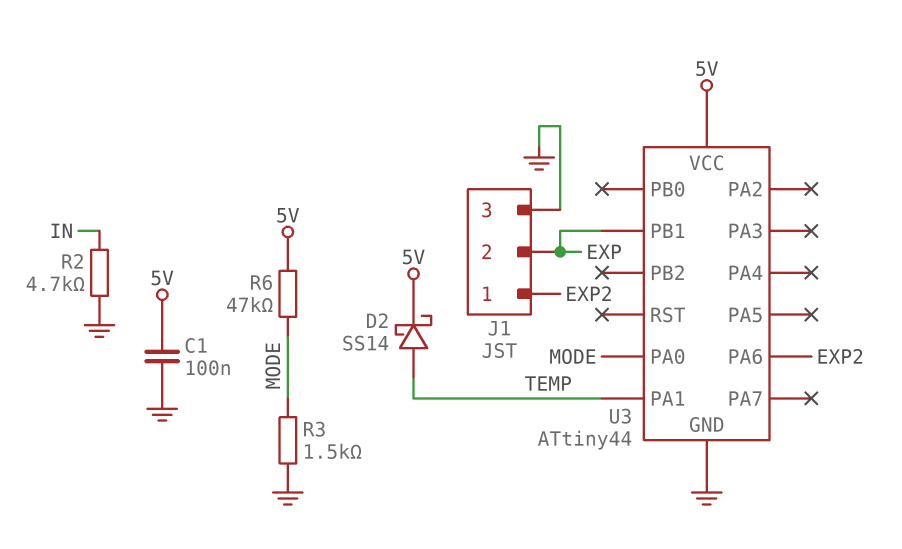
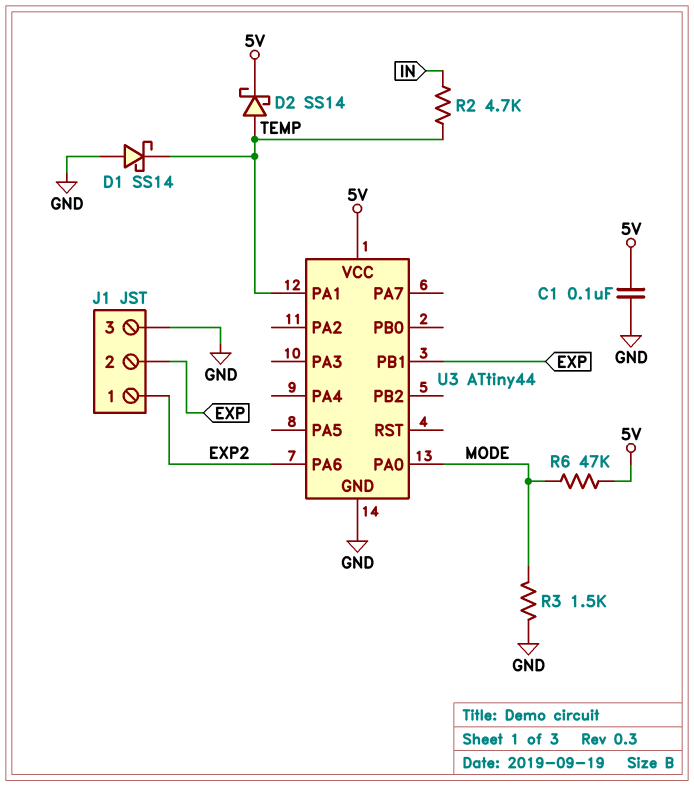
D1: none -> schottky SS14 (A GND, K TEMP)
R2: 4.7k (GND, IN) -> 4.7k (IN, TEMP)

